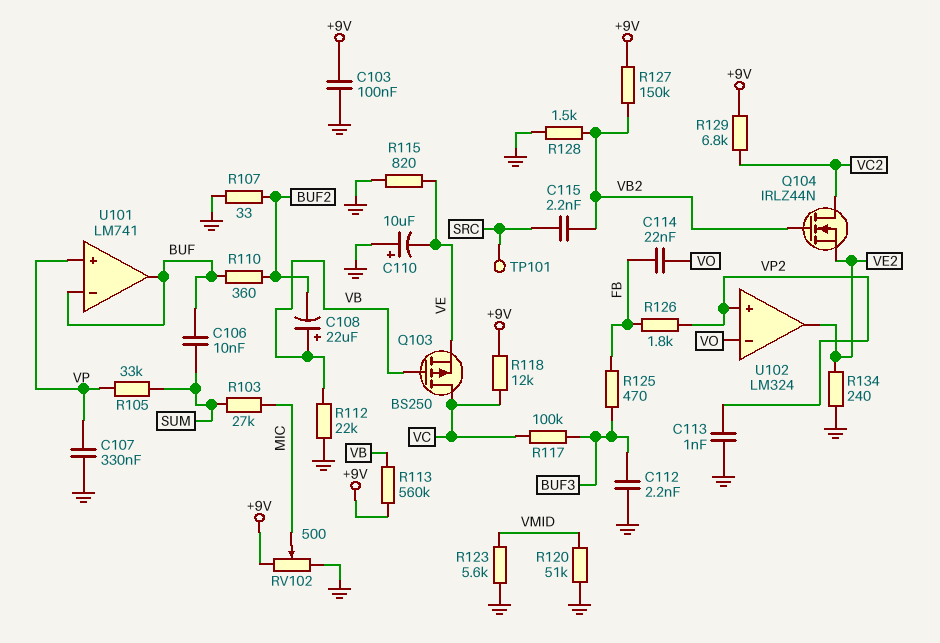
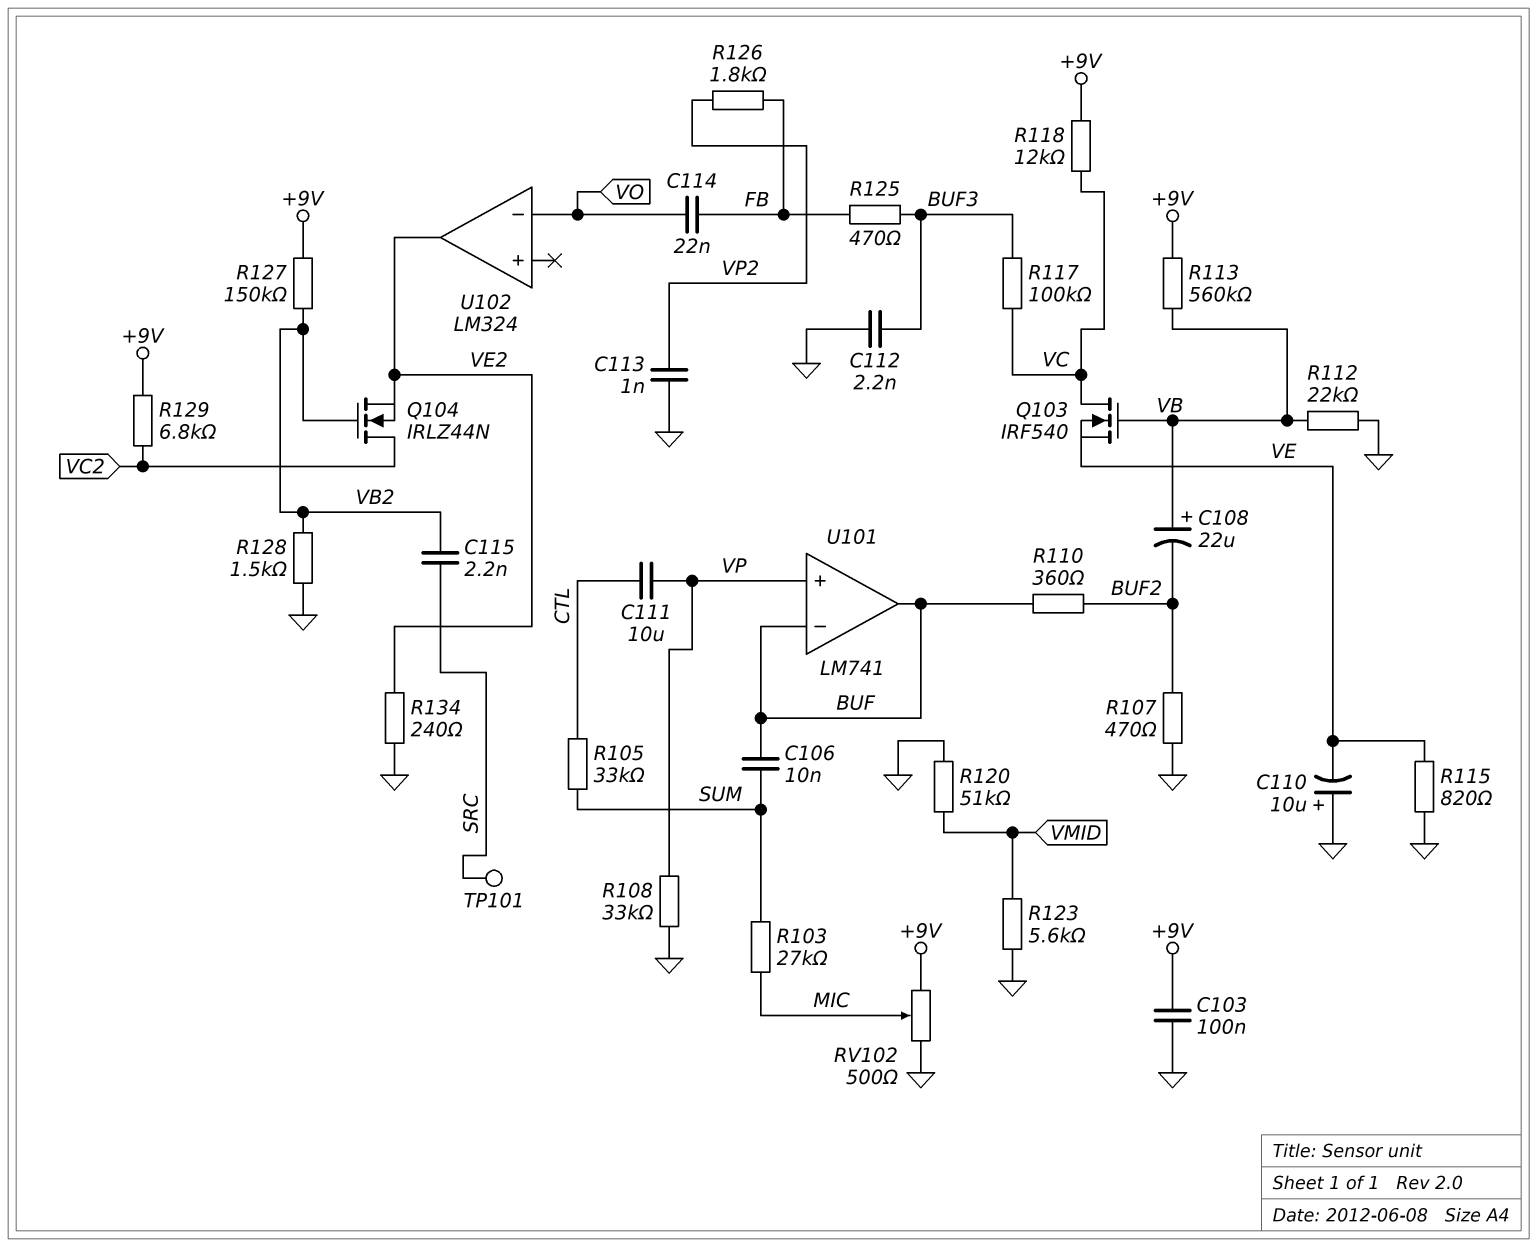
C107: 330nF (GND, VP) -> none
C111: none -> 10uF (CTL, VP)
Q103: PMOS BS250 (G VB, D VC, S VE) -> NMOS IRF540 (G VB, D VC, S VE)
R105: 33k (SUM, VP) -> 33k (CTL, SUM)
R107: 33 (BUF2, GND) -> 470 (BUF2, GND)
R108: none -> 33k (GND, VP)
U102 pin in+: VP2 -> none

